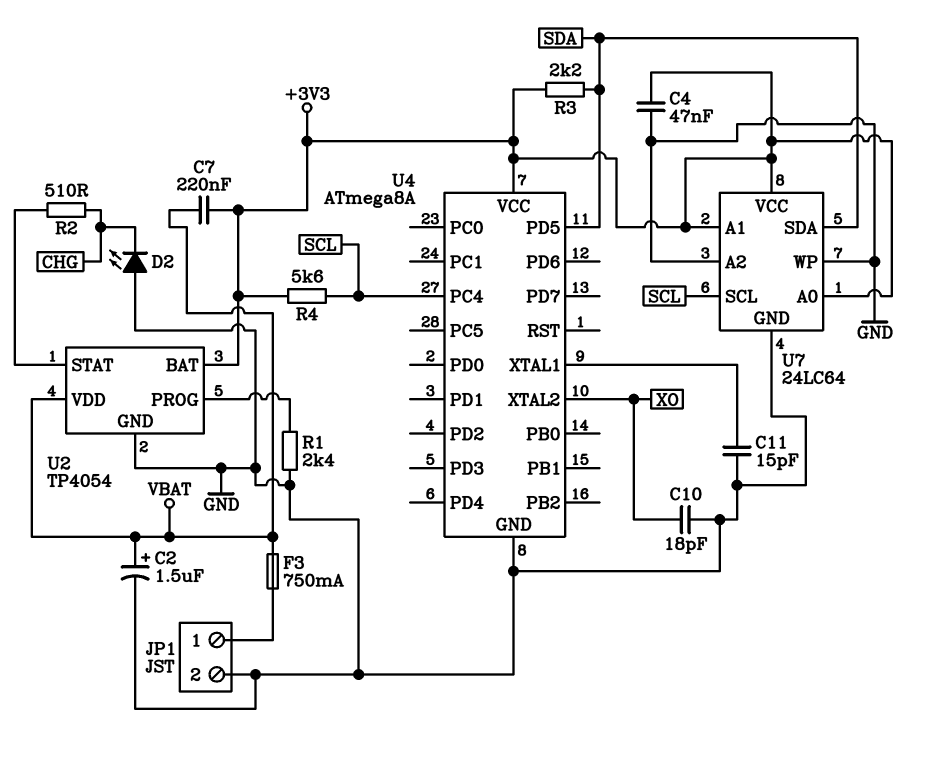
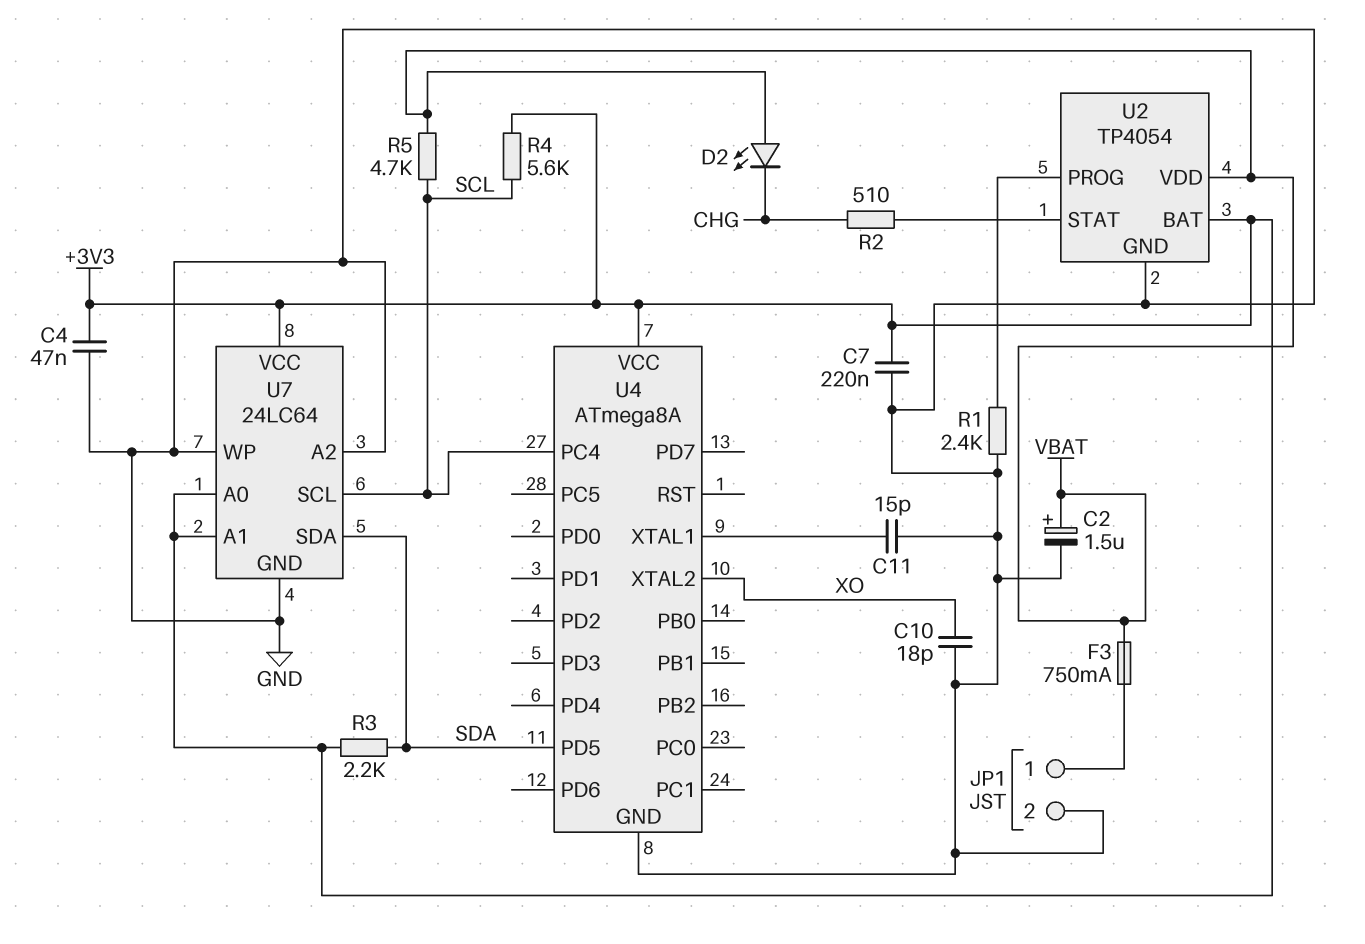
C7: 220nF (+3V3, VBAT) -> 220nF (+3V3, GND)
D2: LED (A GND, K CHG) -> LED (A VBAT, K CHG)
R5: none -> 4.7k (SCL, VBAT)

